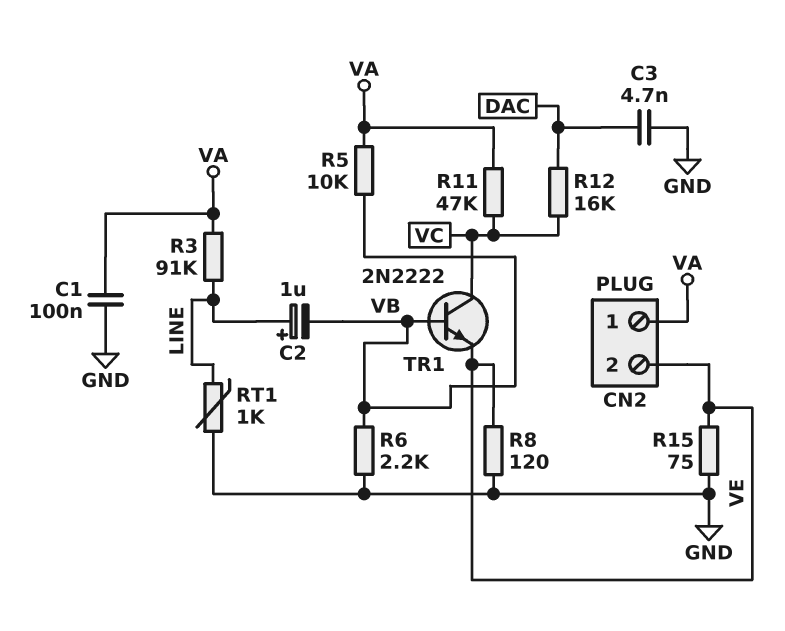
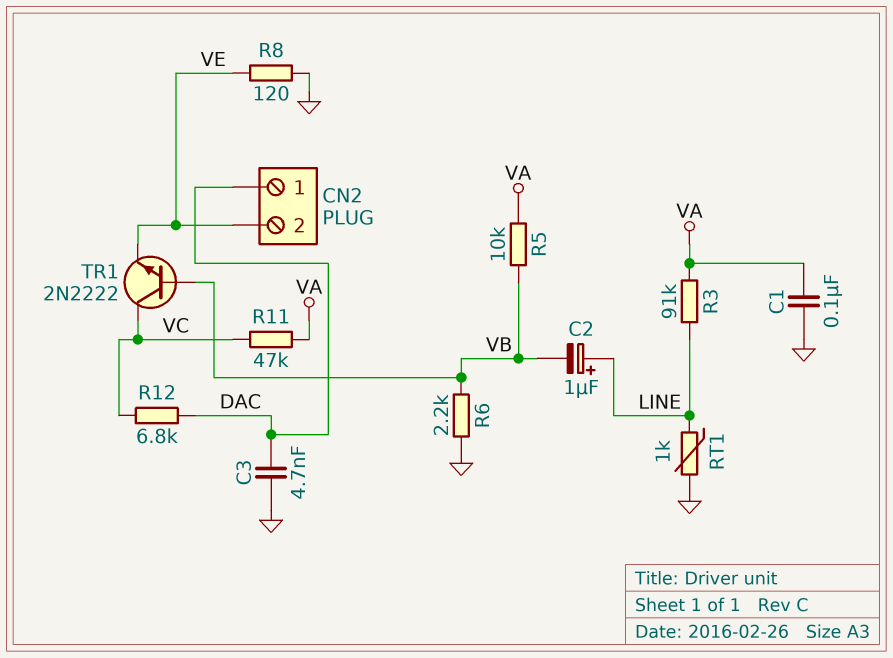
CN2 pin 1: VA -> DAC
R12: 16k (DAC, VC) -> 6.8k (DAC, VC)
R15: 75 (GND, VE) -> none

